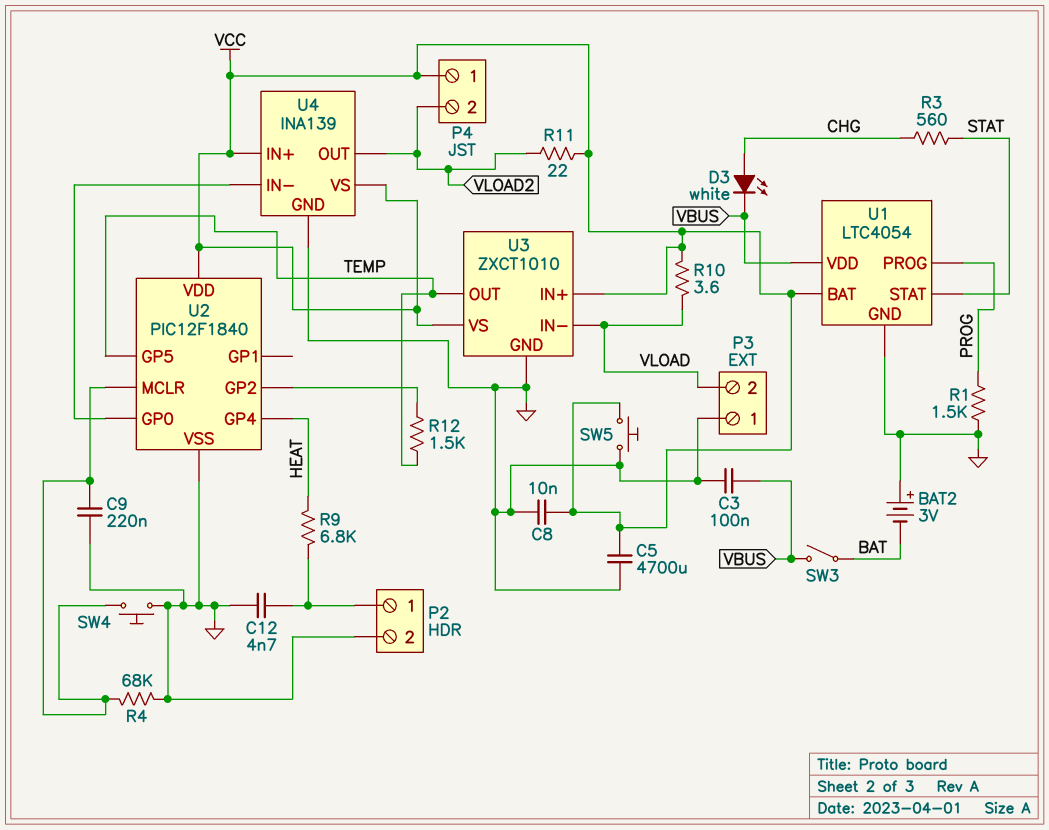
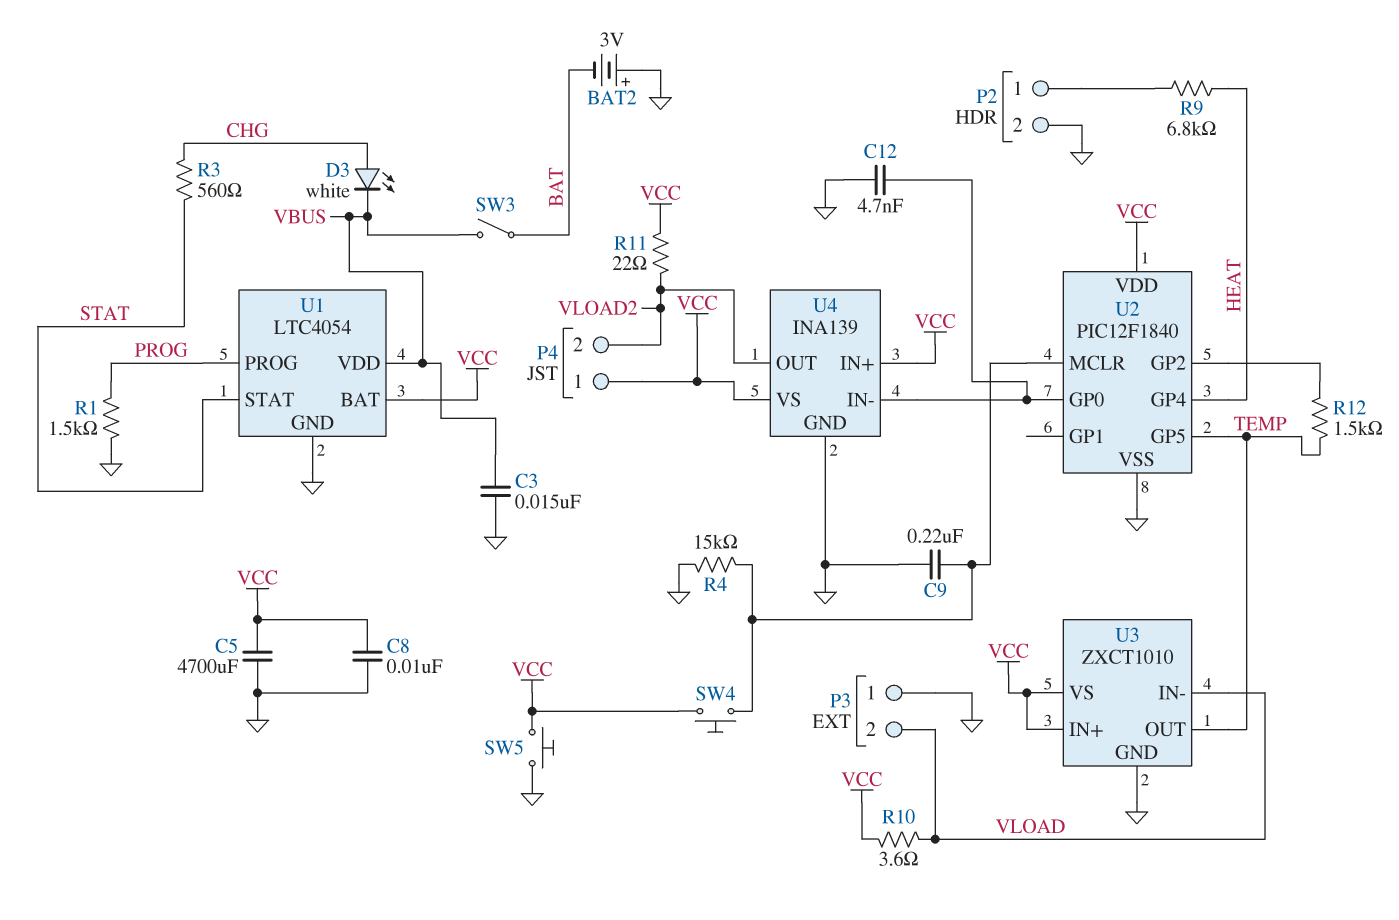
C3: 100nF (GND, VBUS) -> 15nF (GND, VBUS)
C12: 4.7nF (GND, P2/1) -> 4.7nF (GND, U2/GP0)
R4: 68k (GND, U2/MCLR) -> 15k (GND, U2/MCLR)
SW4: button (GND, U2/MCLR) -> button (U2/MCLR, VCC)

